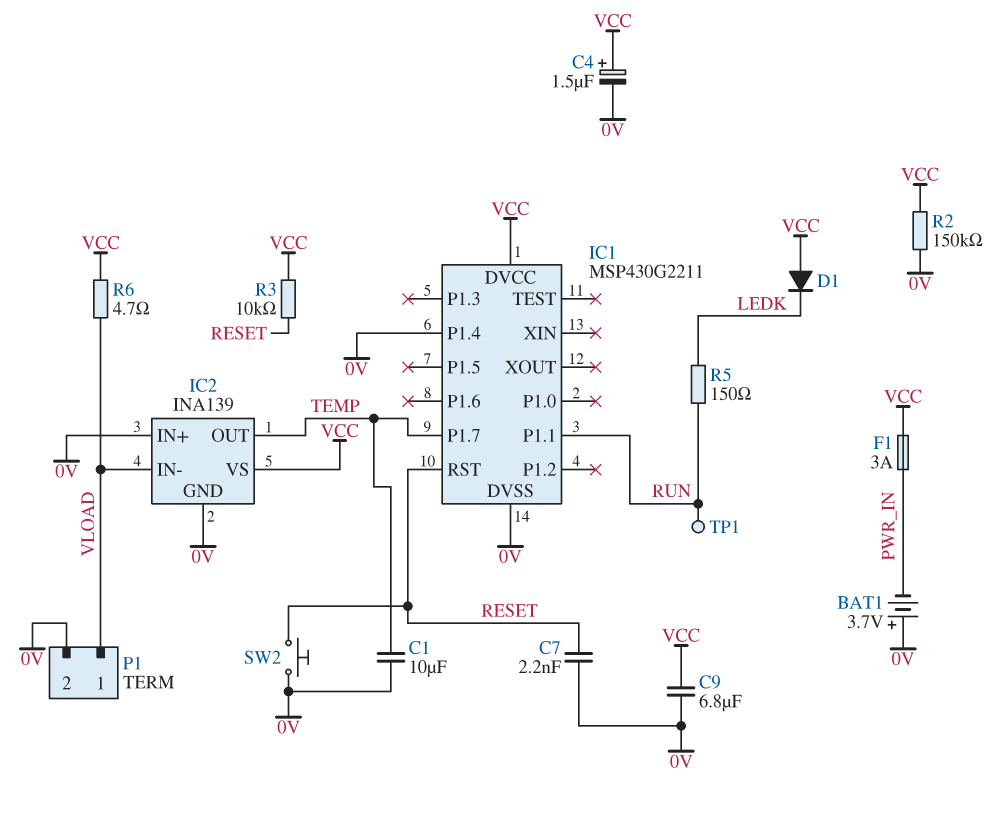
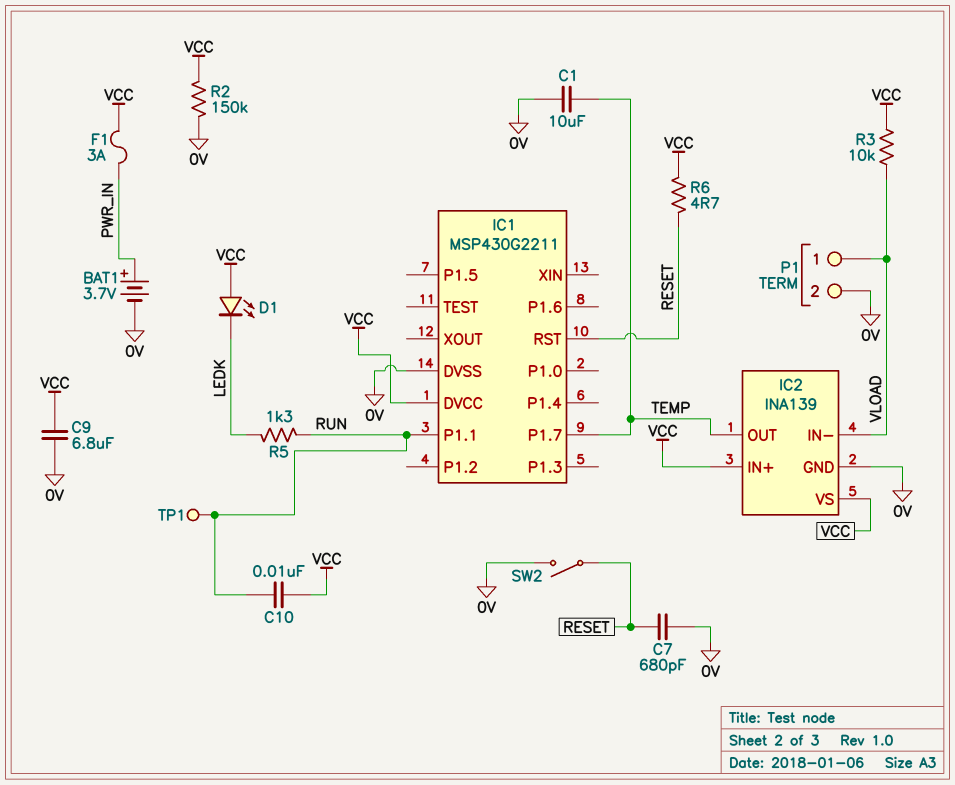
BAT1: 3.7V (plus 0V, minus PWR_IN) -> 3.7V (plus PWR_IN, minus 0V)
C4: 1.5uF (plus VCC, minus 0V) -> none
C7: 2.2nF (0V, RESET) -> 680pF (0V, RESET)
C10: none -> 10nF (RUN, VCC)
D1: diode (A VCC, K LEDK) -> LED (A VCC, K LEDK)
IC1 pin P1.4: 0V -> none
IC2 pin IN+: 0V -> VCC
R3: 10k (RESET, VCC) -> 10k (VCC, VLOAD)
R5: 150 (LEDK, RUN) -> 1.3k (LEDK, RUN)
R6: 4.7 (VCC, VLOAD) -> 4.7 (RESET, VCC)
SW2: button (0V, RESET) -> switch (0V, RESET)

